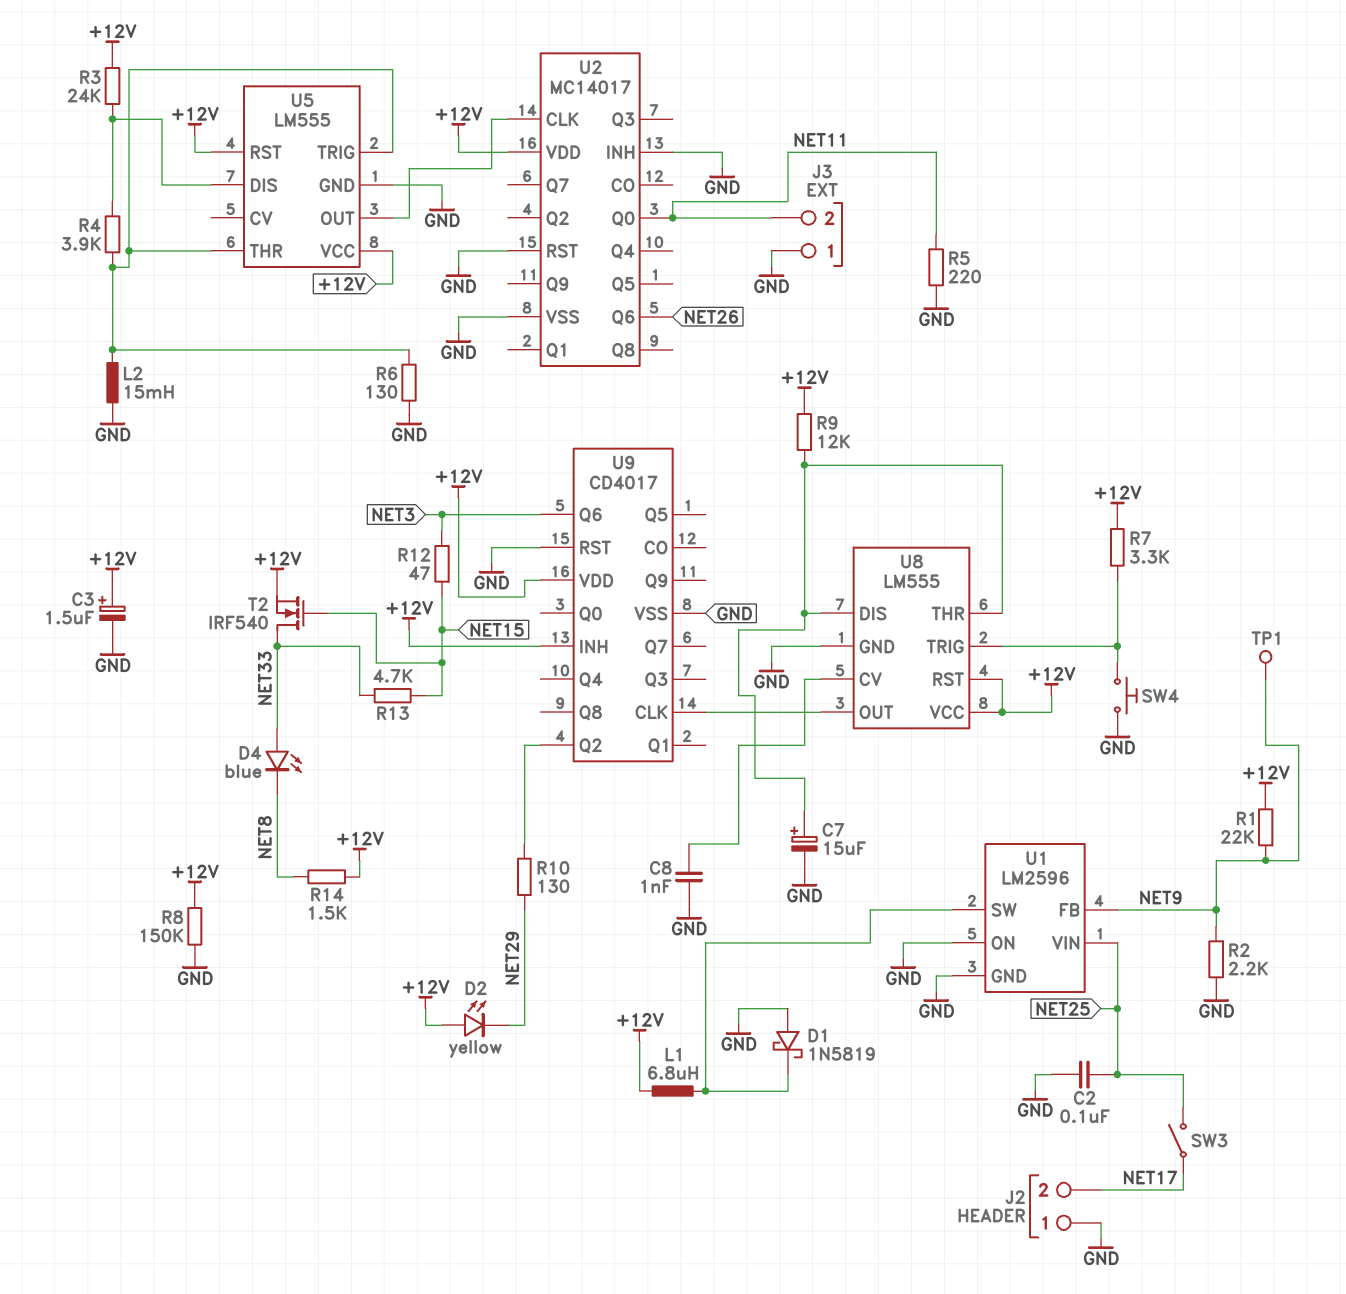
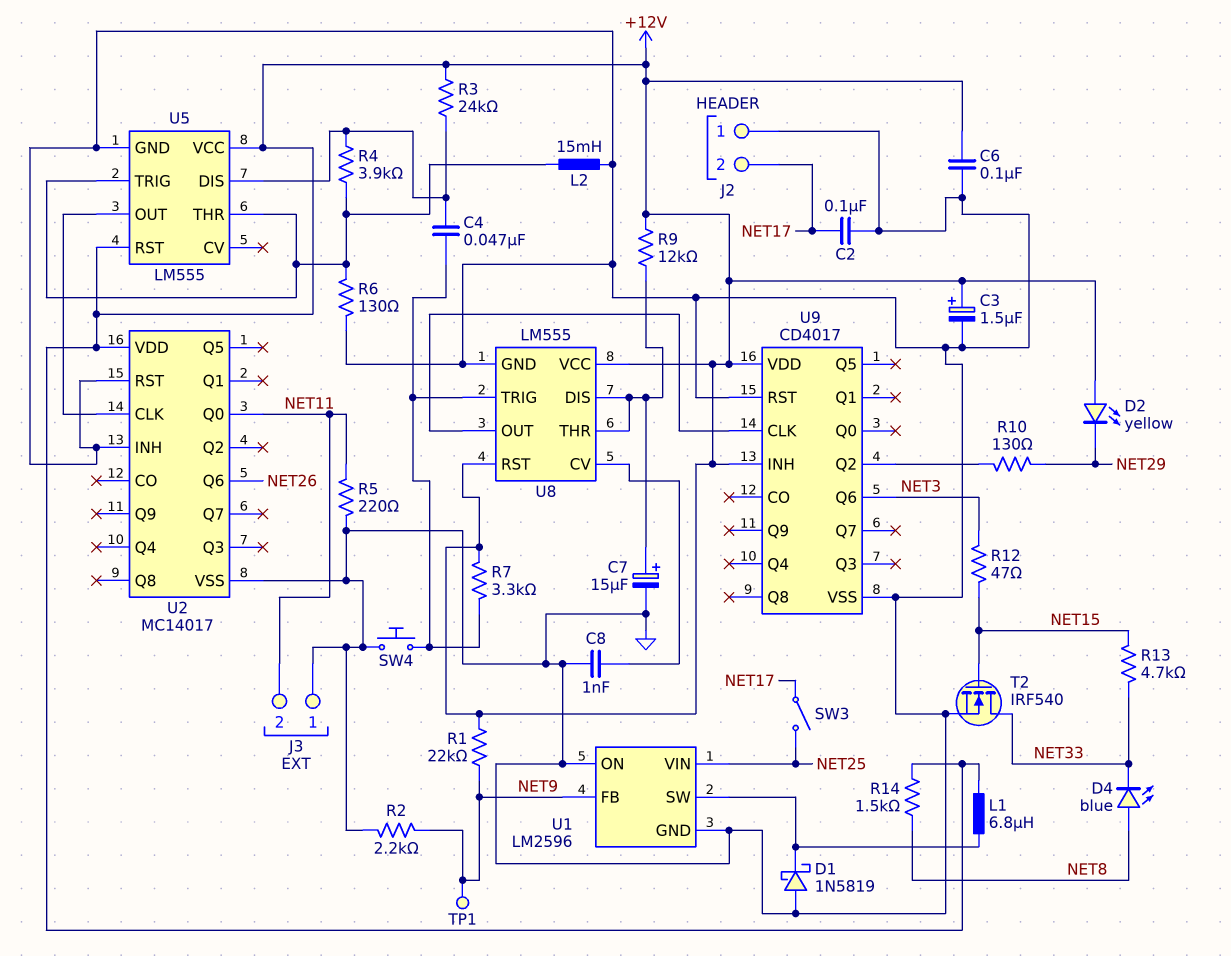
C2: 100nF (GND, NET25) -> 100nF (GND, NET17)
C4: none -> 47nF (U5/DIS, U8/TRIG)
C6: none -> 100nF (+12V, GND)
D4: LED blue (A NET33, K NET8) -> LED blue (A NET8, K NET33)
R8: 150k (+12V, GND) -> none
T2: NMOS IRF540 (G NET15, D NET33, S +12V) -> NMOS IRF540 (G NET15, D NET33, S GND)

